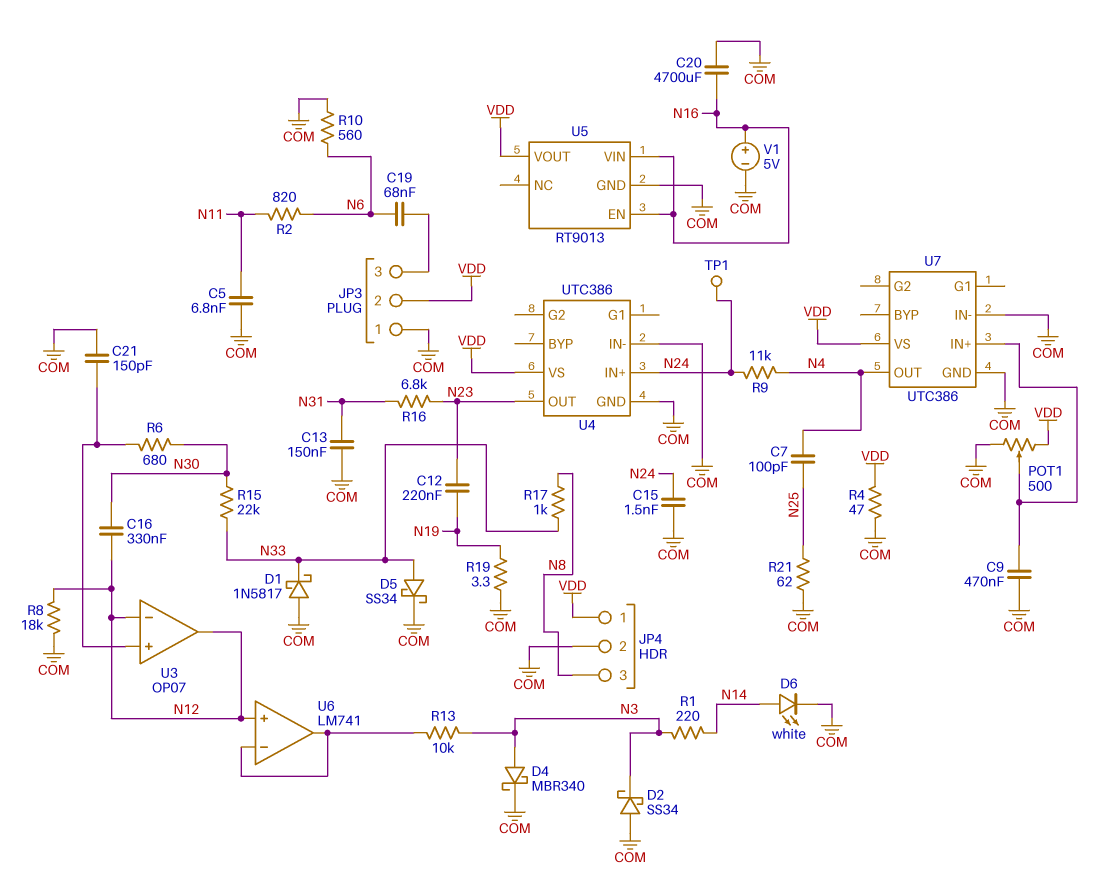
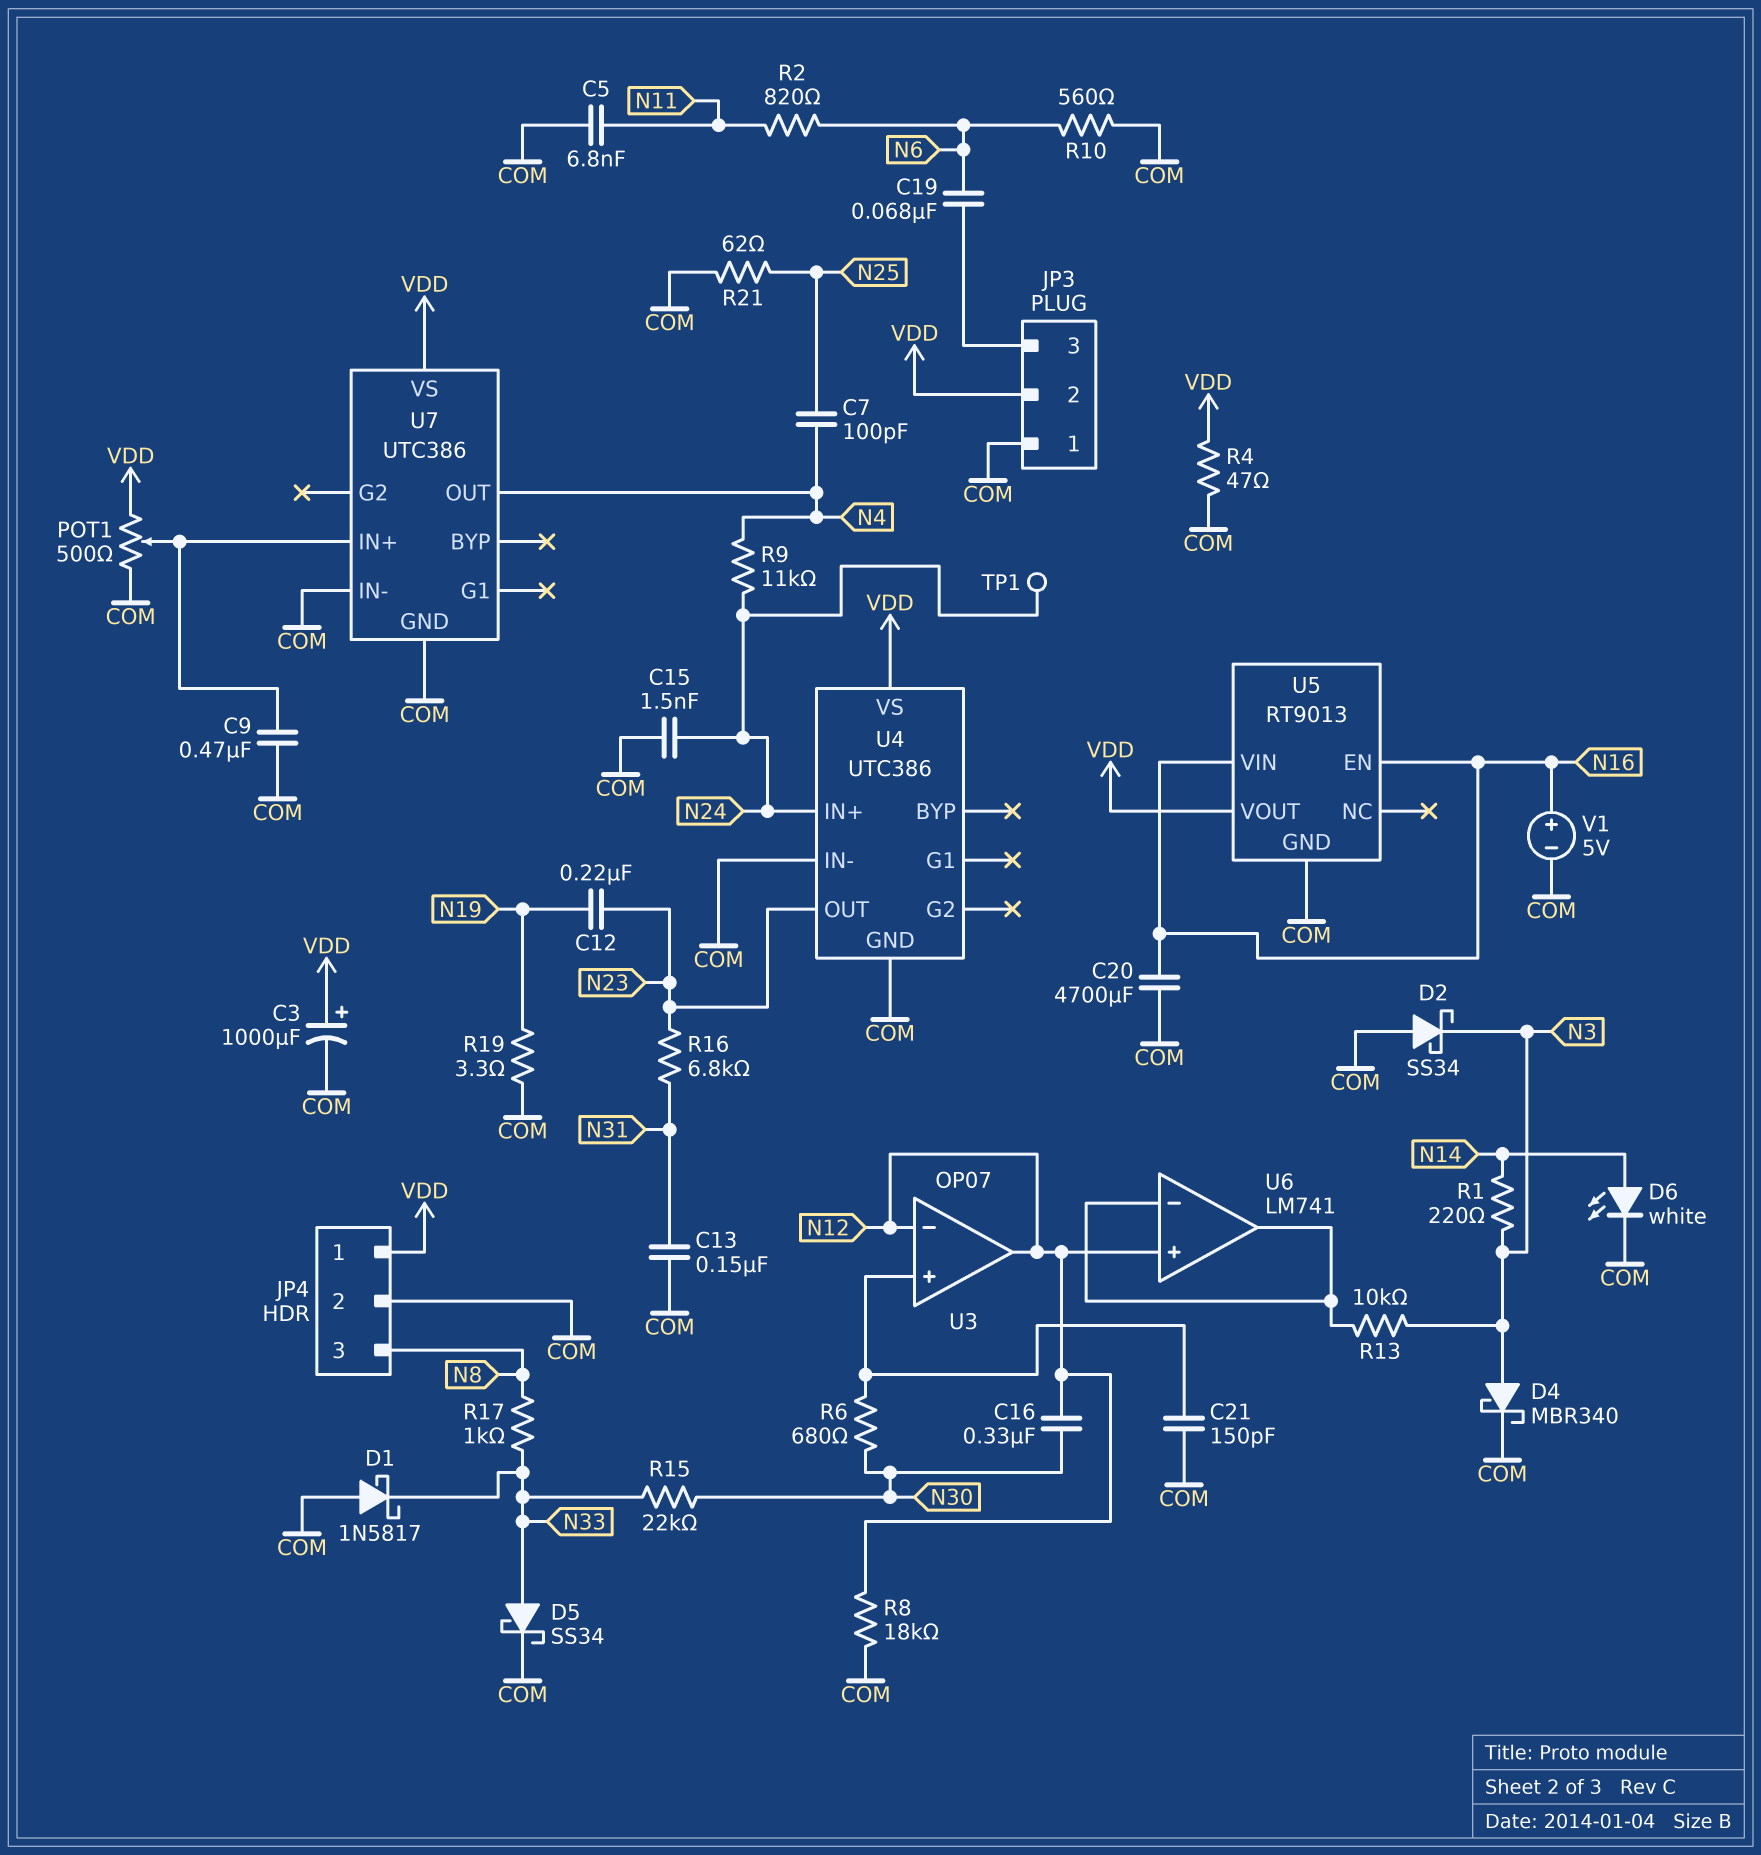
C3: none -> 1000uF (plus VDD, minus COM)

